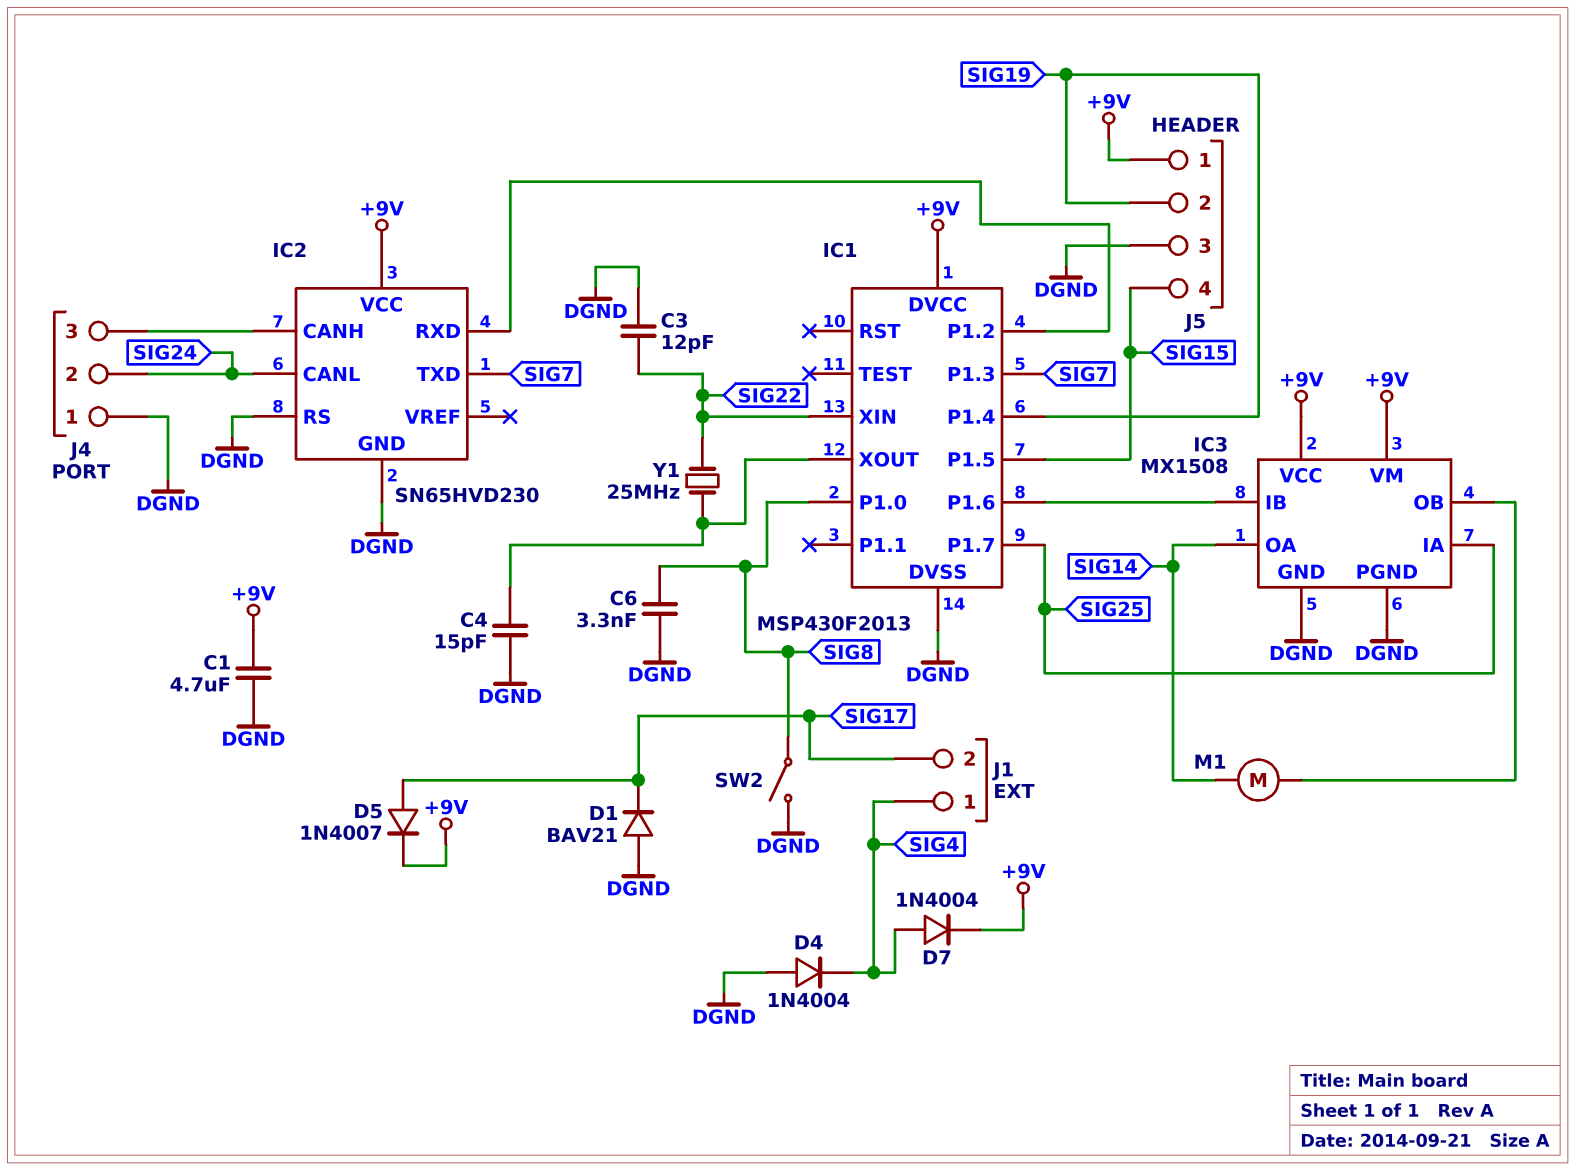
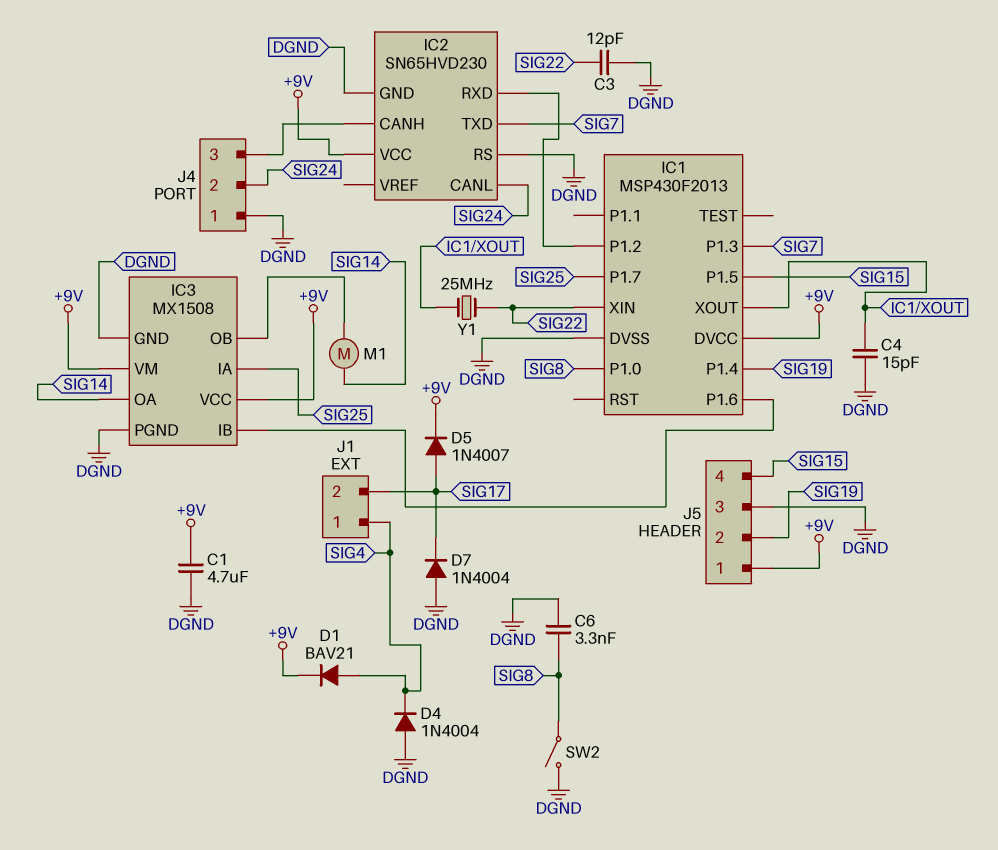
D1: diode BAV21 (A DGND, K SIG17) -> diode BAV21 (A SIG4, K +9V)
D7: diode 1N4004 (A SIG4, K +9V) -> diode 1N4004 (A DGND, K SIG17)

